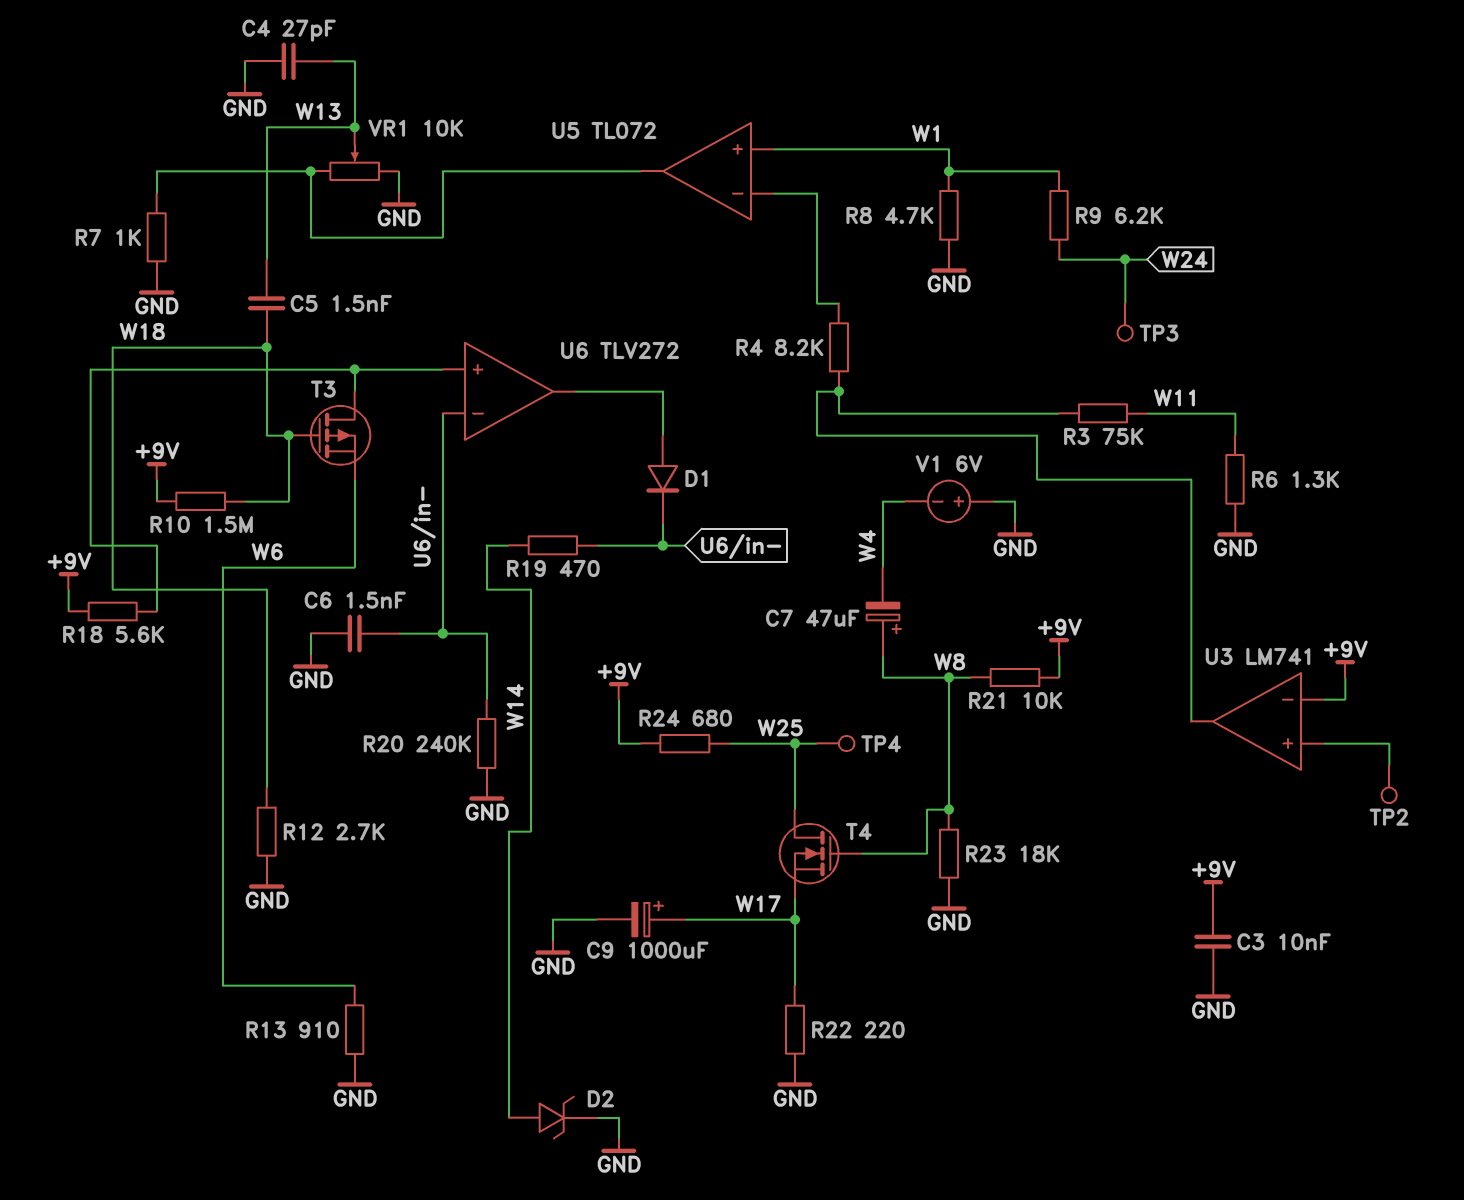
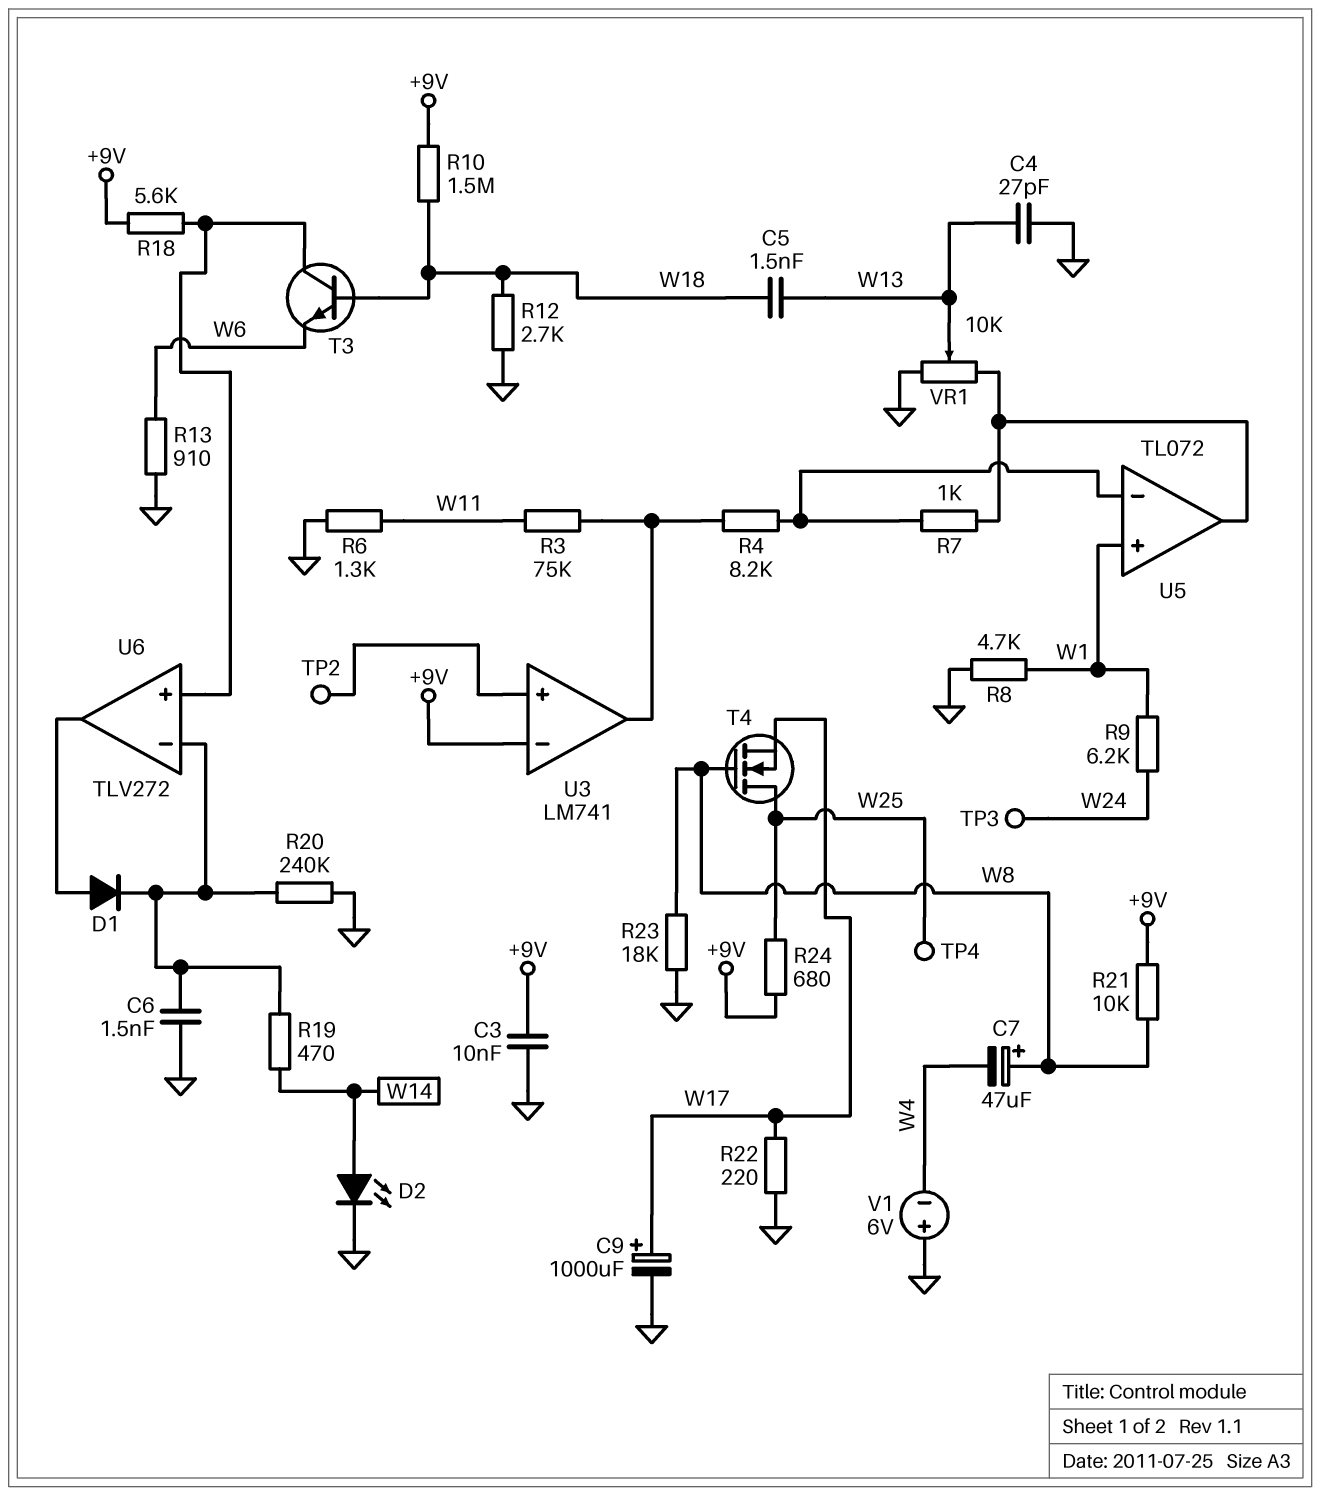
D2: zener (A W14, K GND) -> LED (A W14, K GND)
R7: 1k (GND, U5/out) -> 1k (U5/in-, U5/out)
T3: PMOS (G W18, D U6/in+, S W6) -> NPN (B W18, C U6/in+, E W6)

